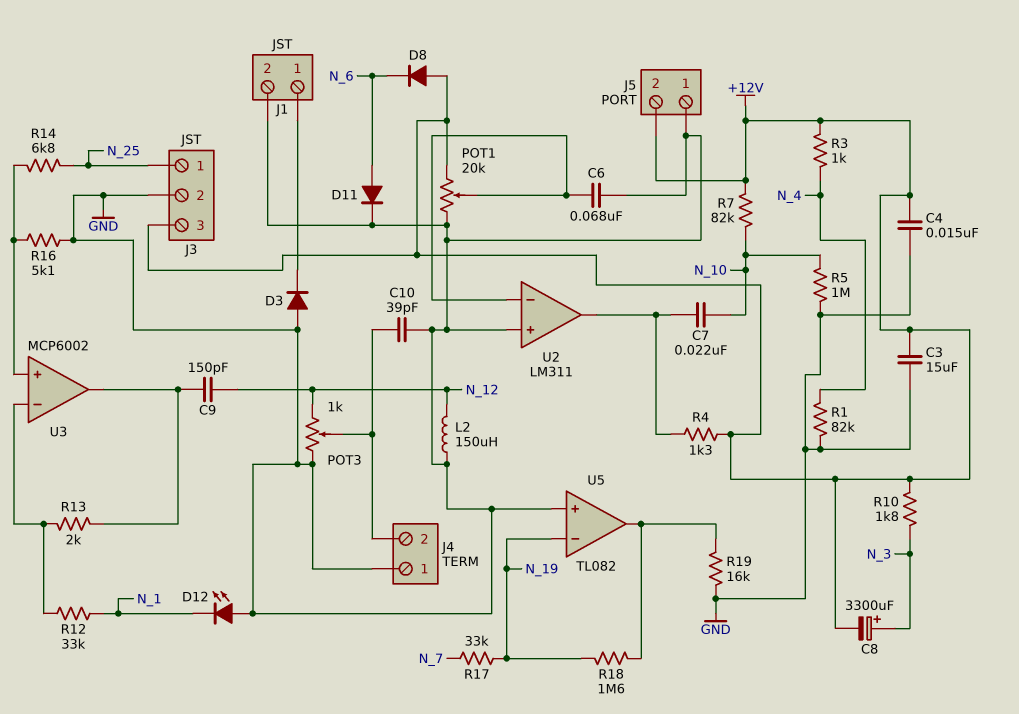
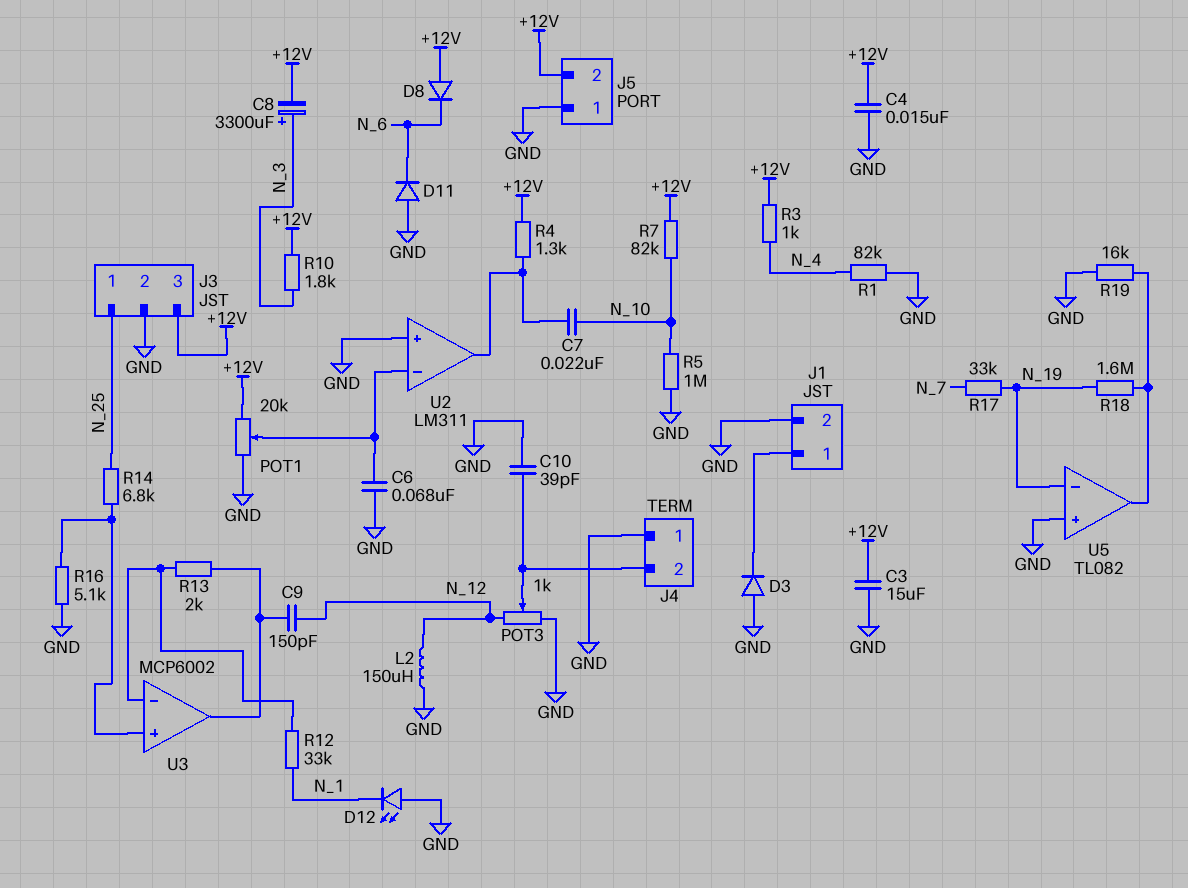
D11: diode (A N_6, K GND) -> diode (A GND, K N_6)

